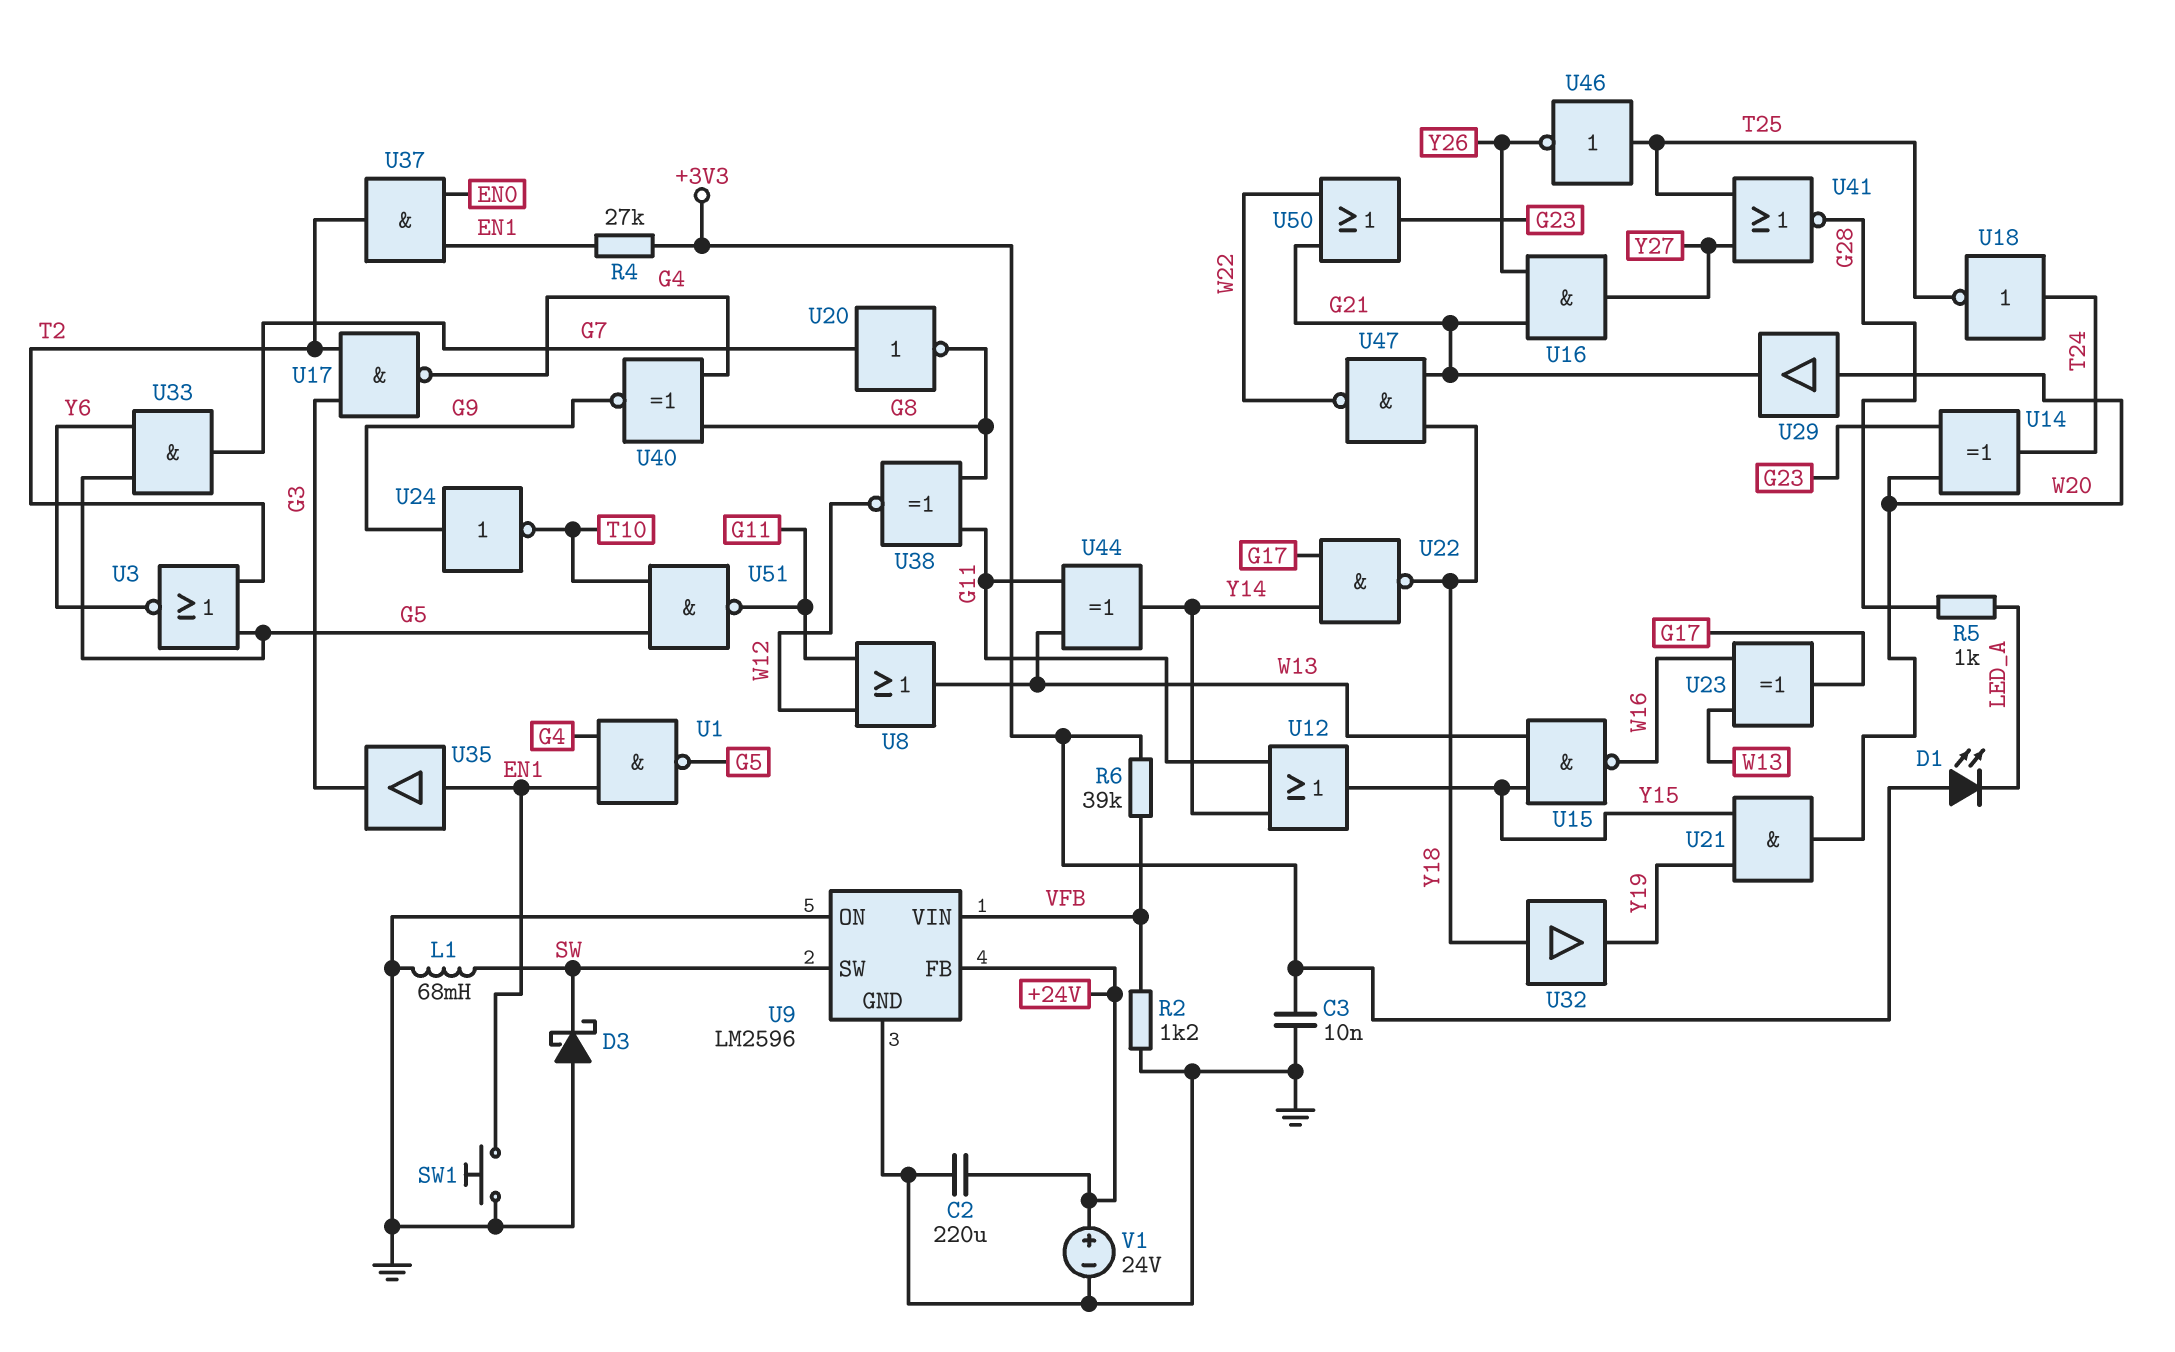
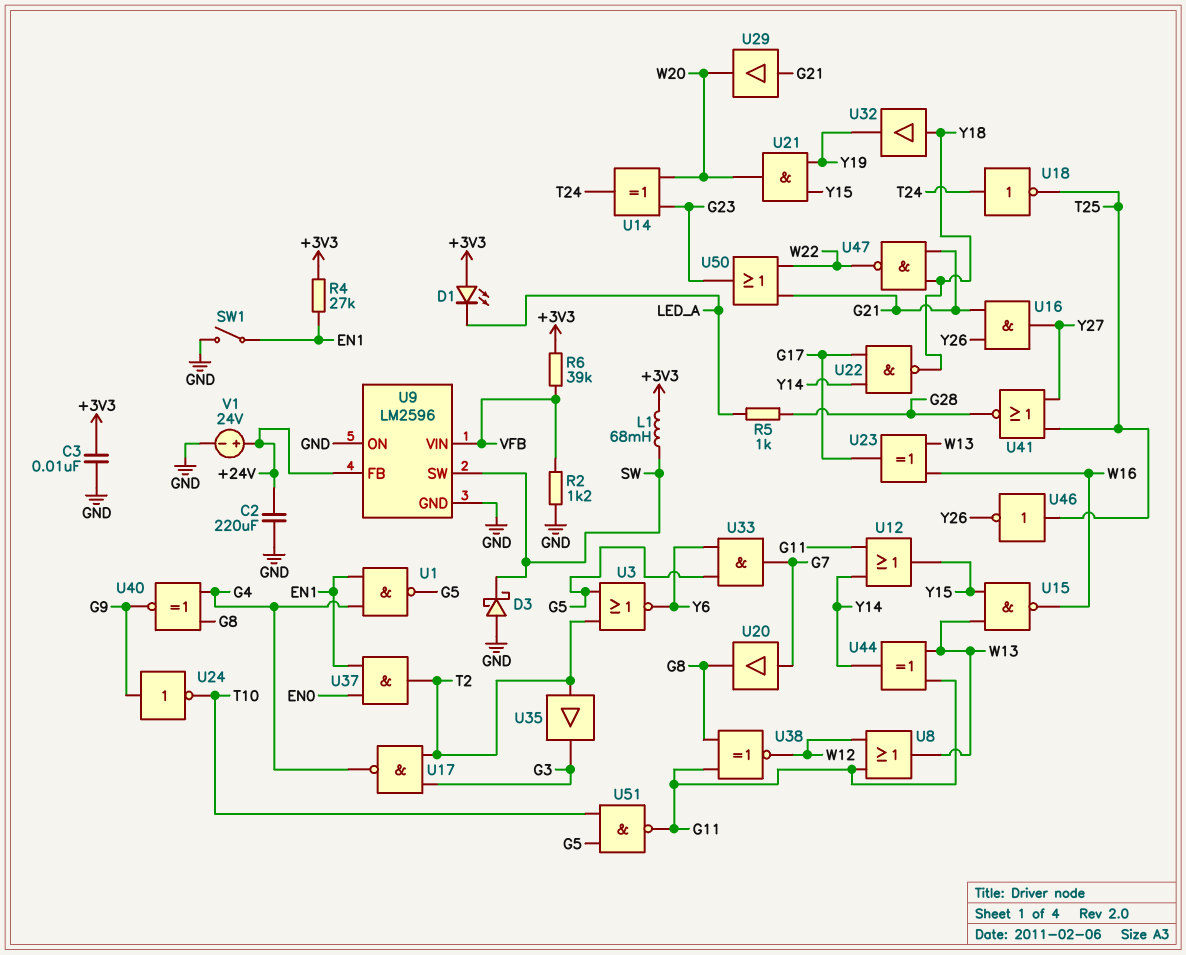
L1: 68mH (GND, SW) -> 68mH (+3V3, SW)
SW1: button (EN1, GND) -> switch (EN1, GND)
U20: NOT (in G7, out G8) -> buffer (in G7, out G8)
U29: buffer (in W20, out G21) -> buffer (in G21, out W20)
U35: buffer (in EN1, out G3) -> buffer (in T2, out G3)

